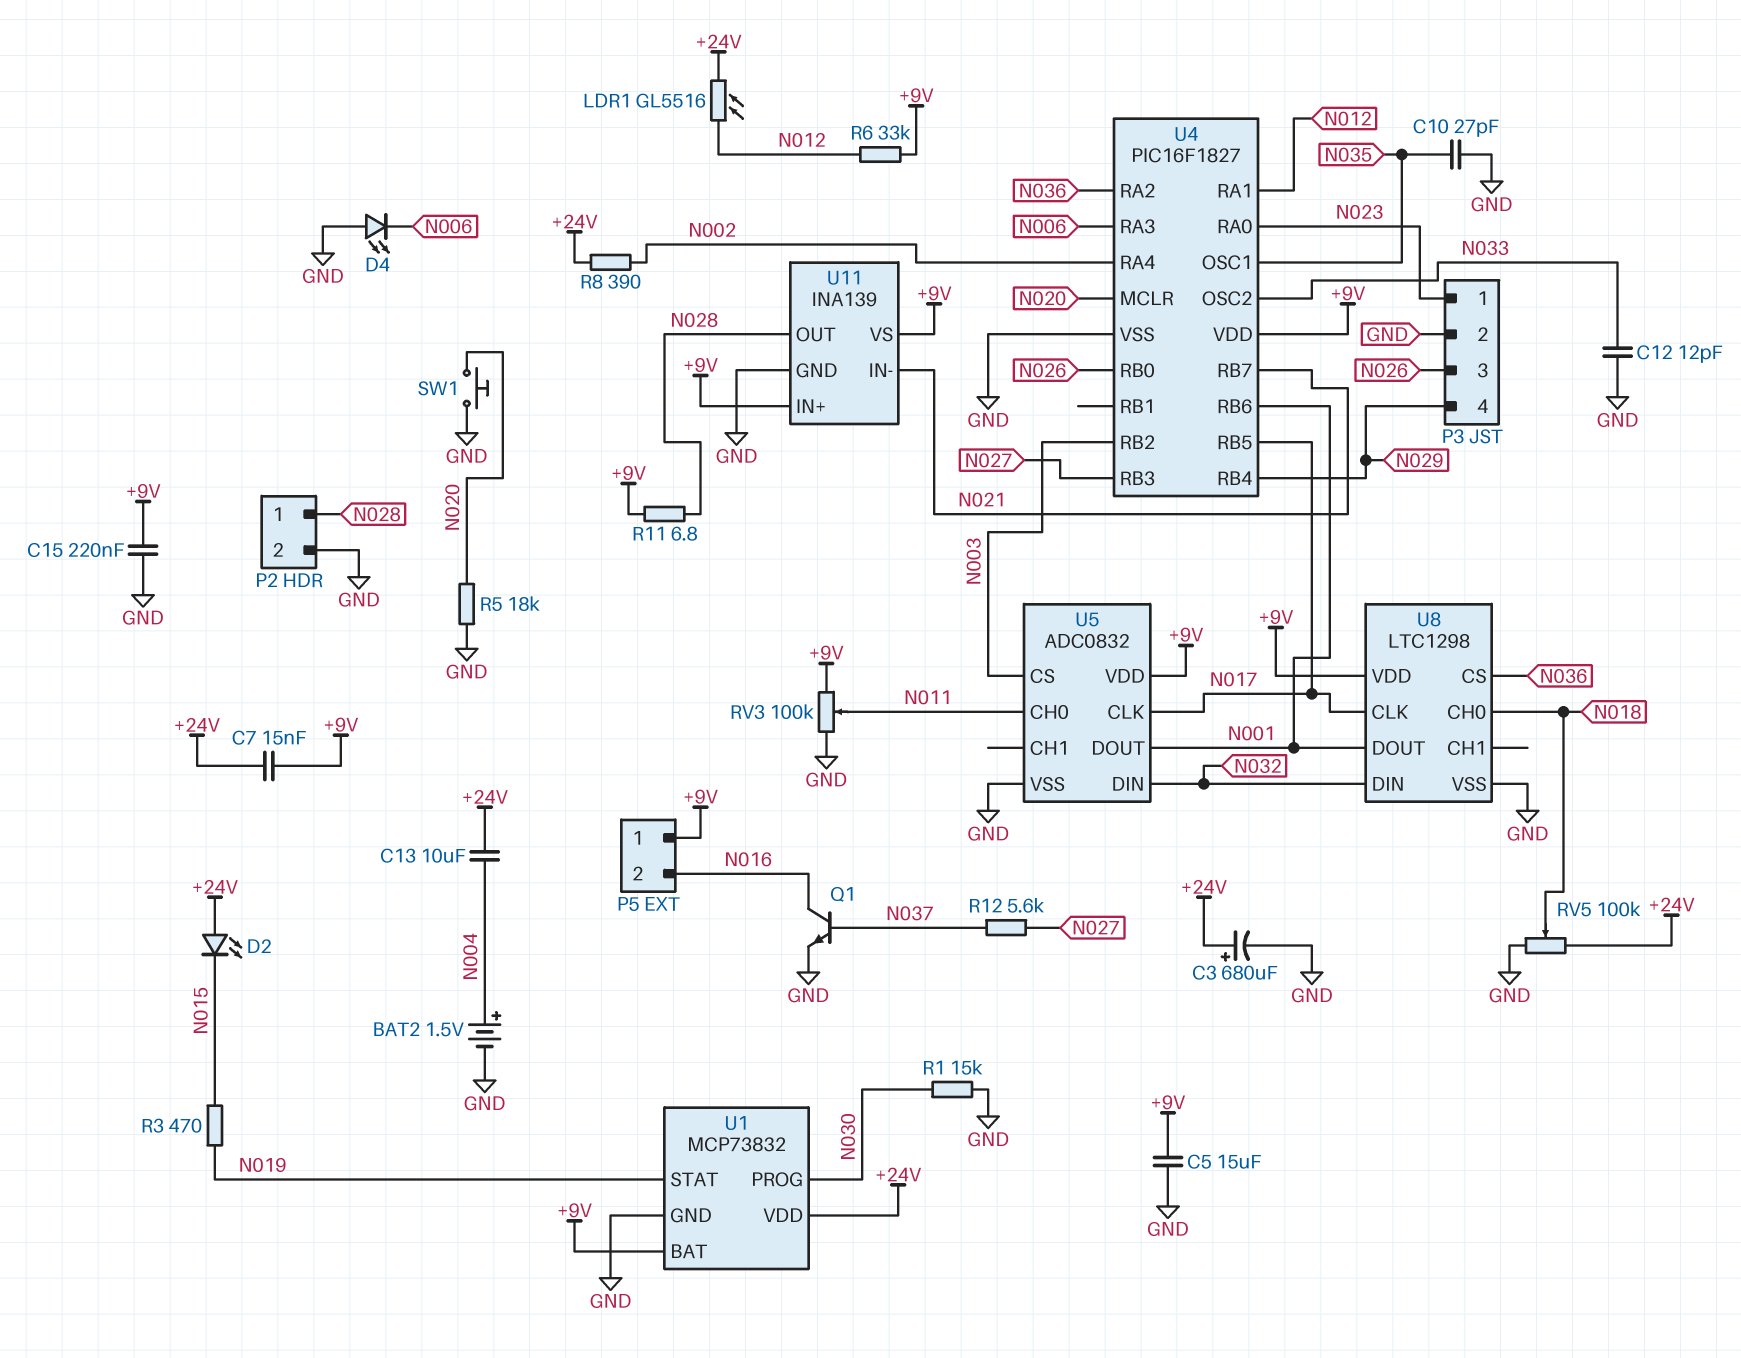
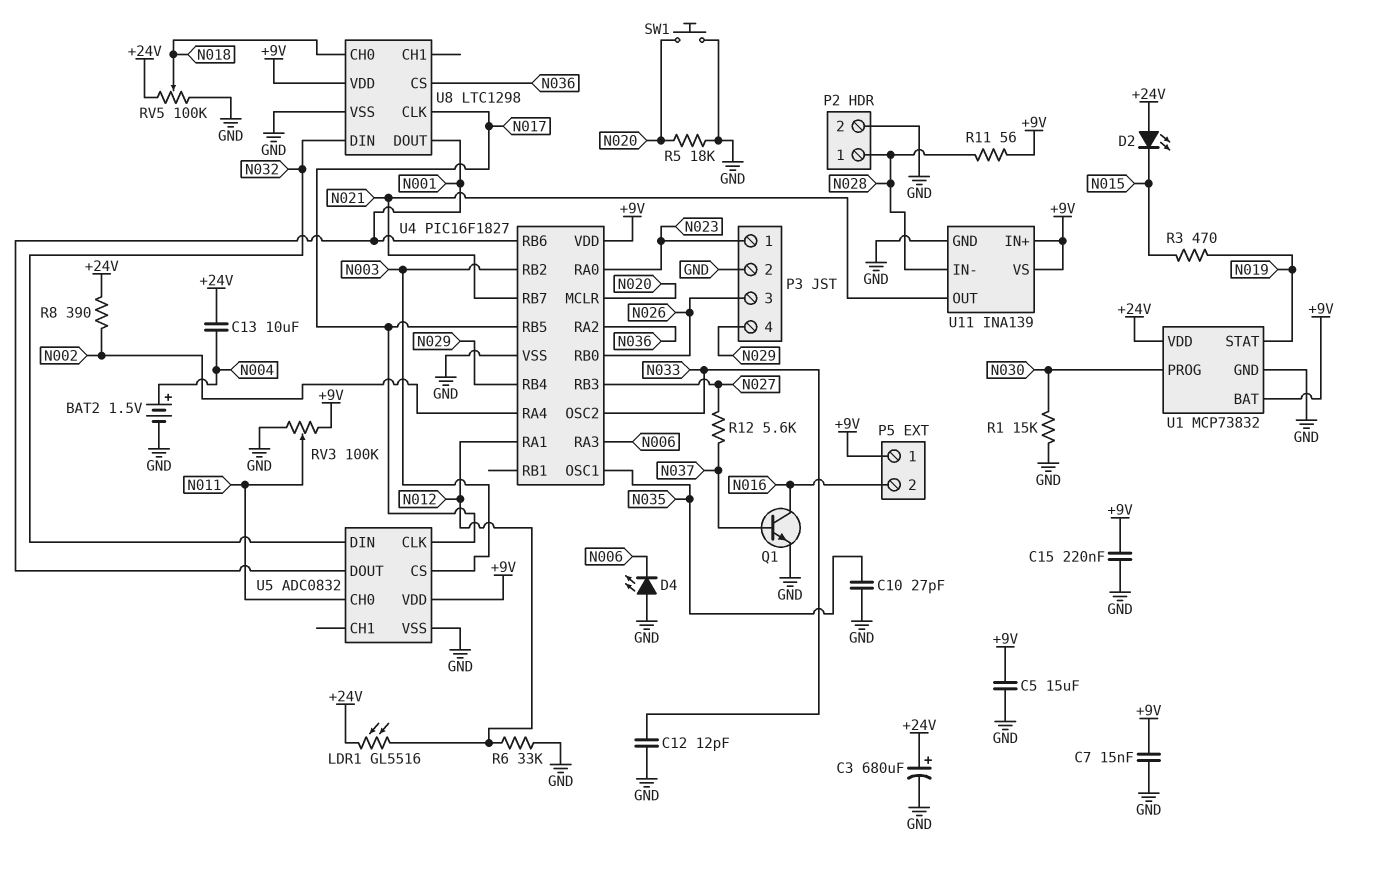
C7: 15nF (+9V, +24V) -> 15nF (+9V, GND)
R6: 33k (+9V, N012) -> 33k (GND, N012)
R11: 6.8 (+9V, N028) -> 56 (+9V, N028)
U11 pin IN-: N021 -> N028
U11 pin OUT: N028 -> N021

